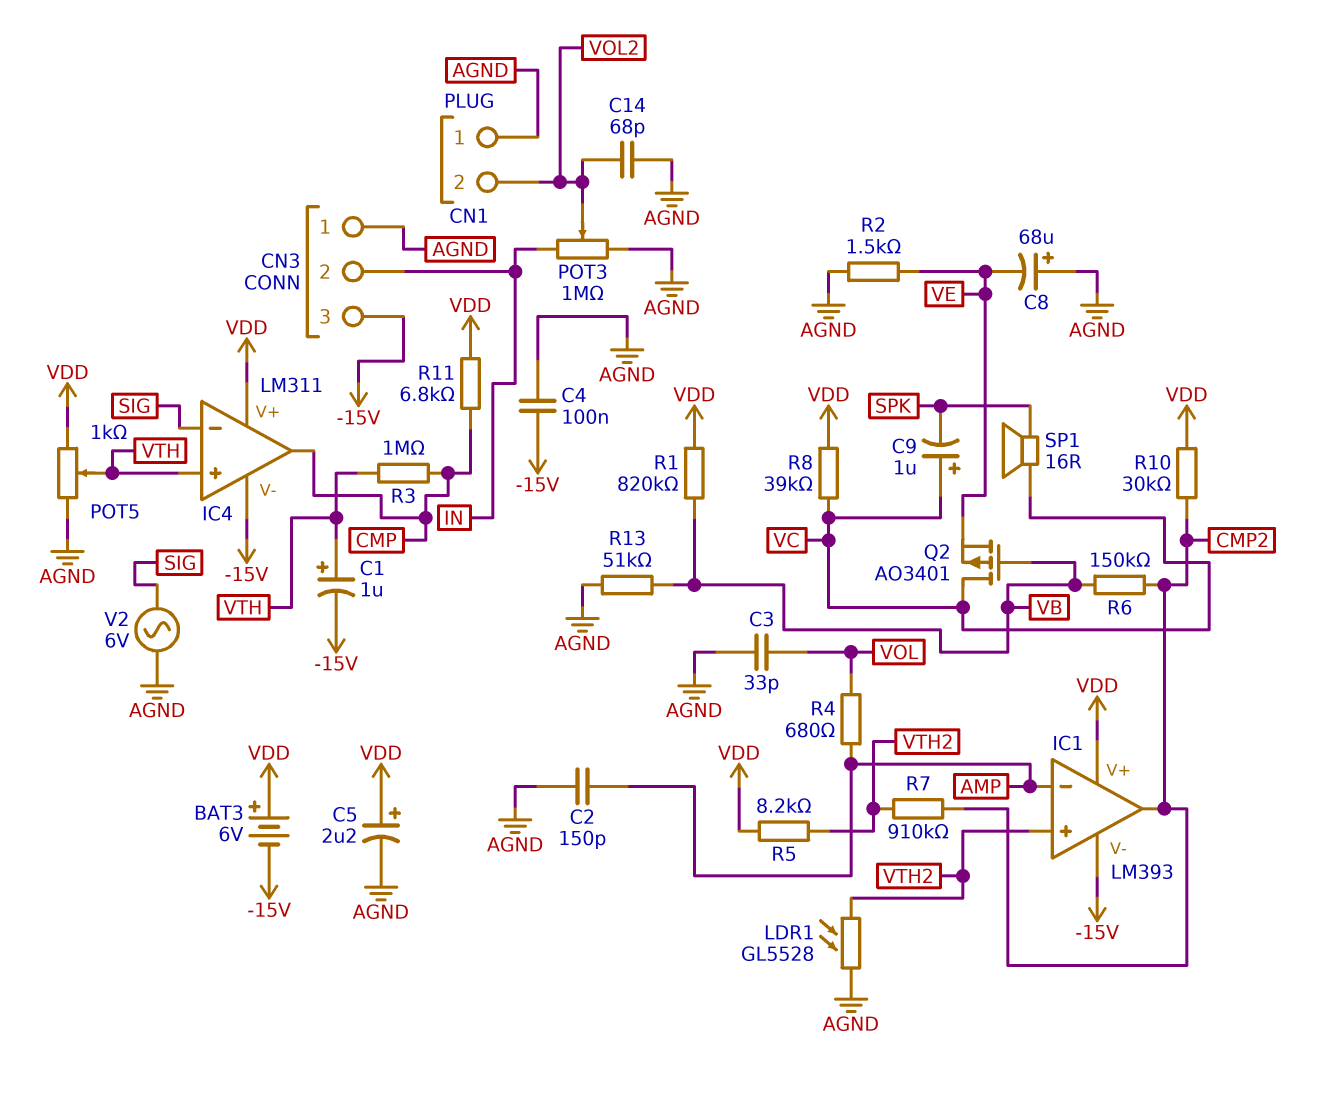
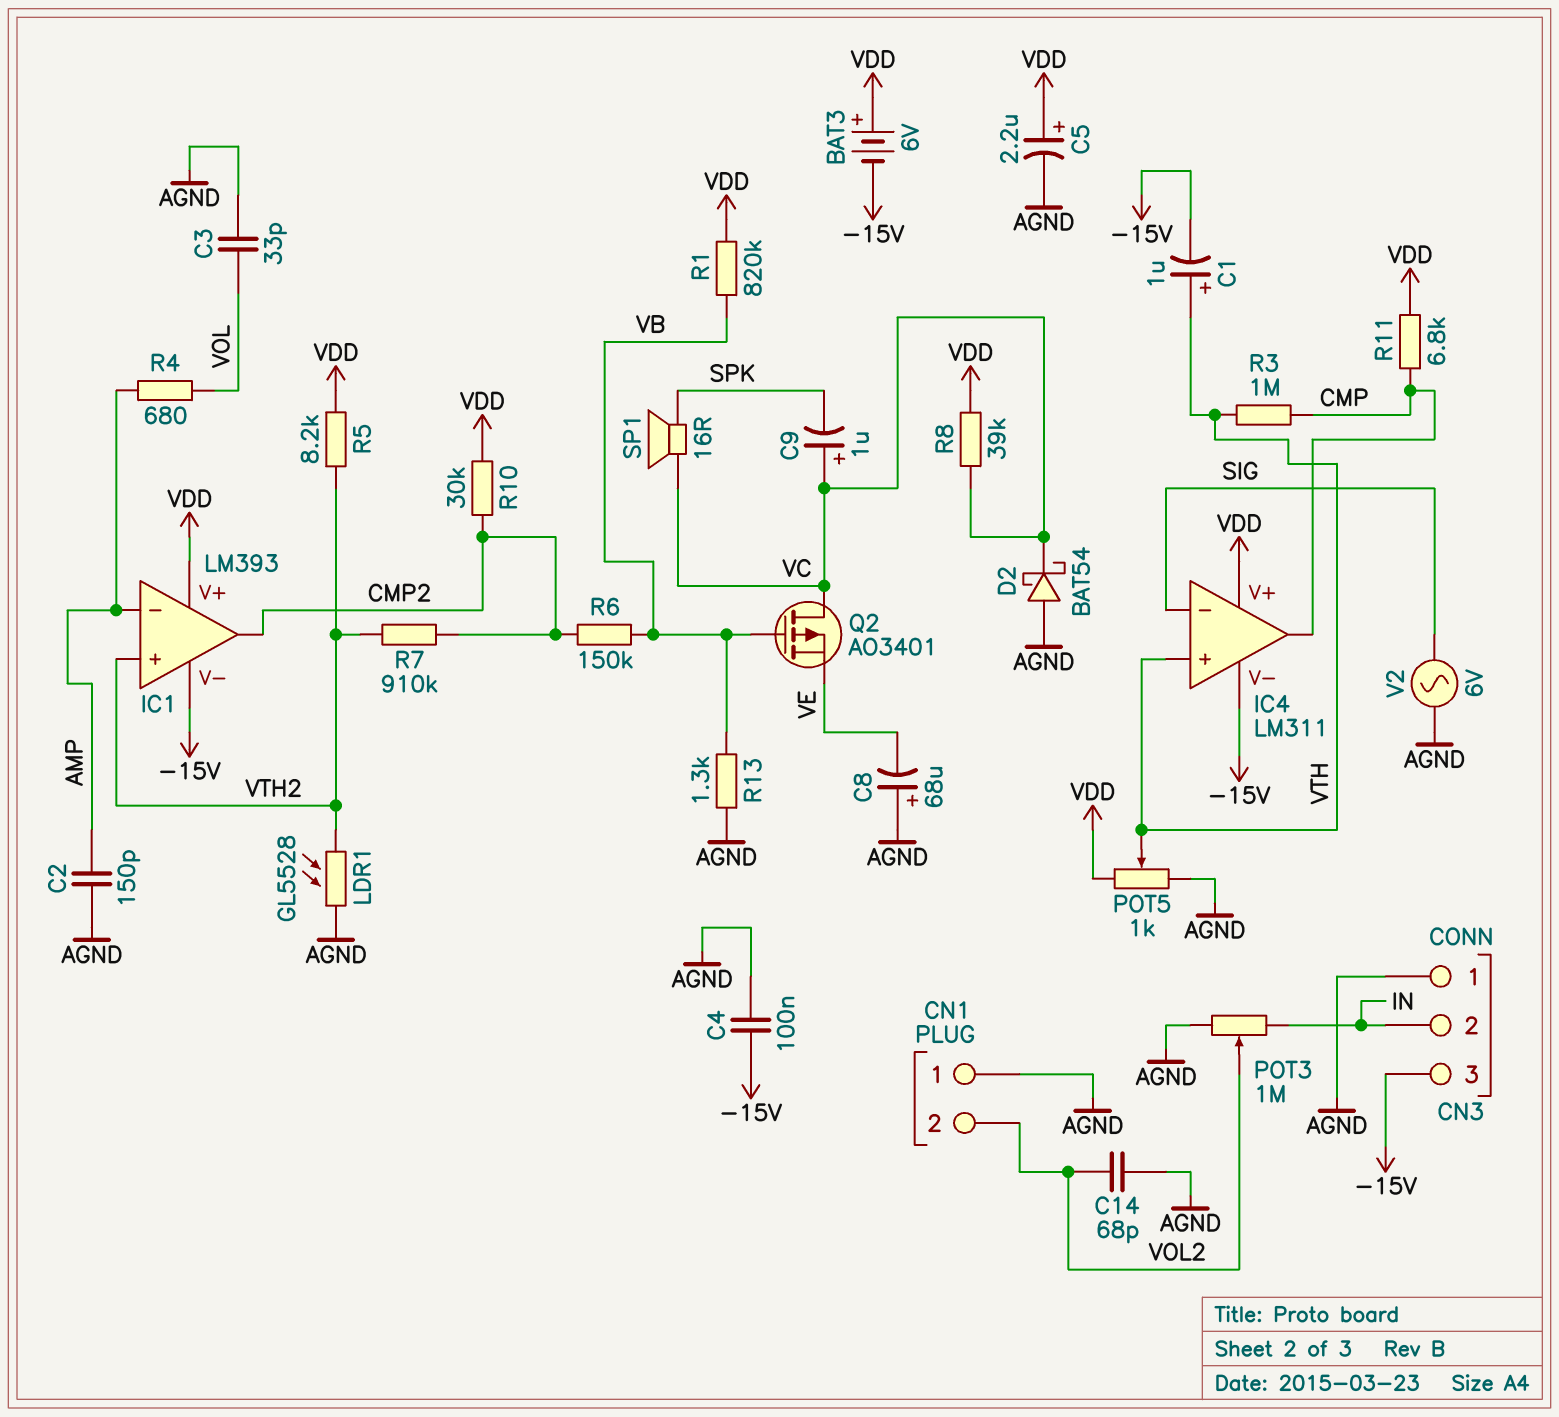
D2: none -> schottky BAT54 (A AGND, K VC)
R2: 1.5k (AGND, VE) -> none
R13: 51k (AGND, VB) -> 1.3k (AGND, VB)

